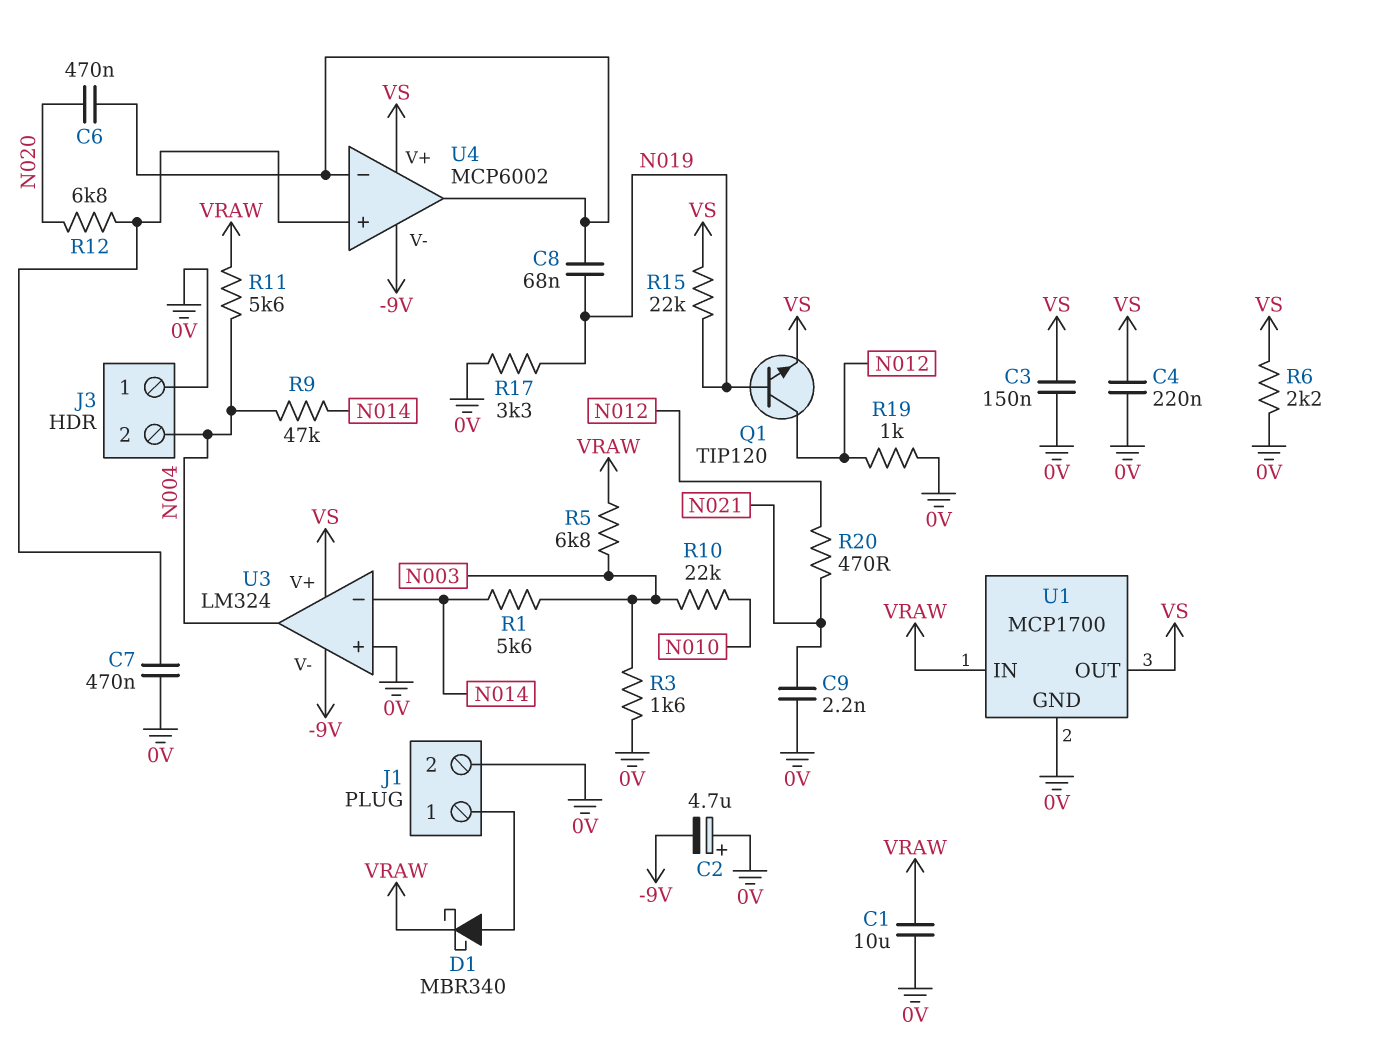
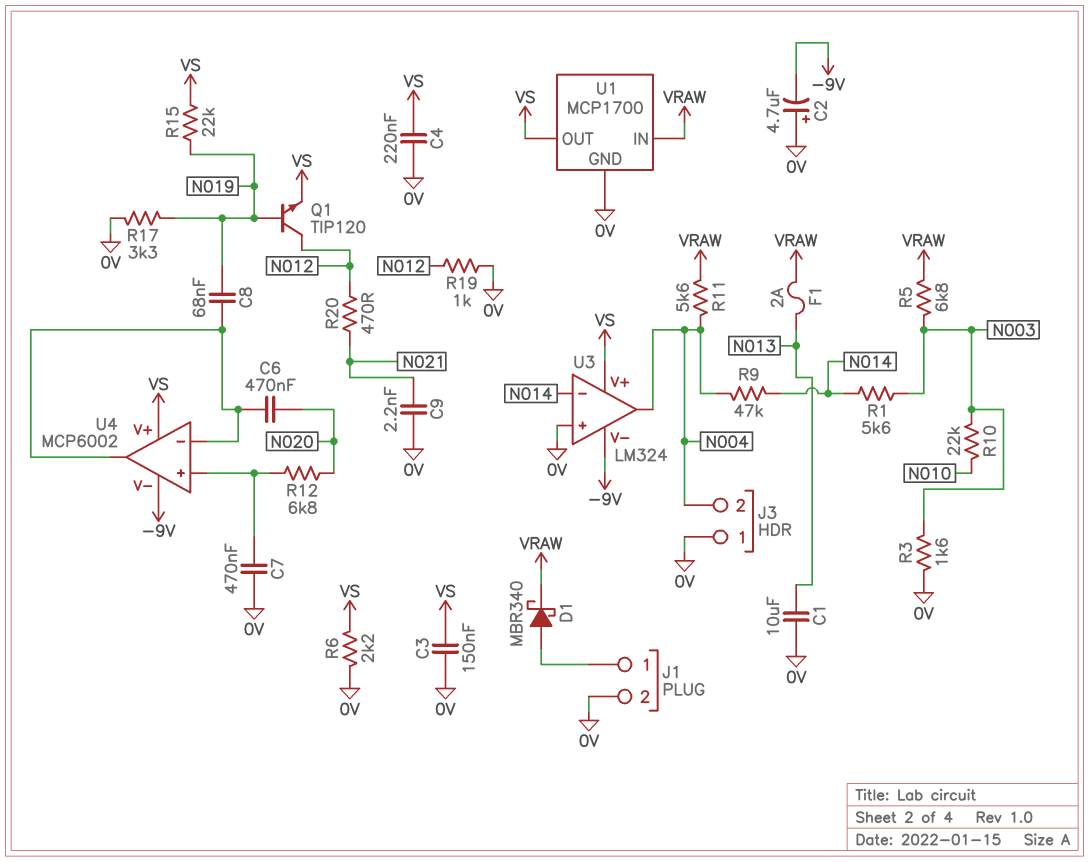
C1: 10uF (0V, VRAW) -> 10uF (0V, N013)
F1: none -> 2A (N013, VRAW)

